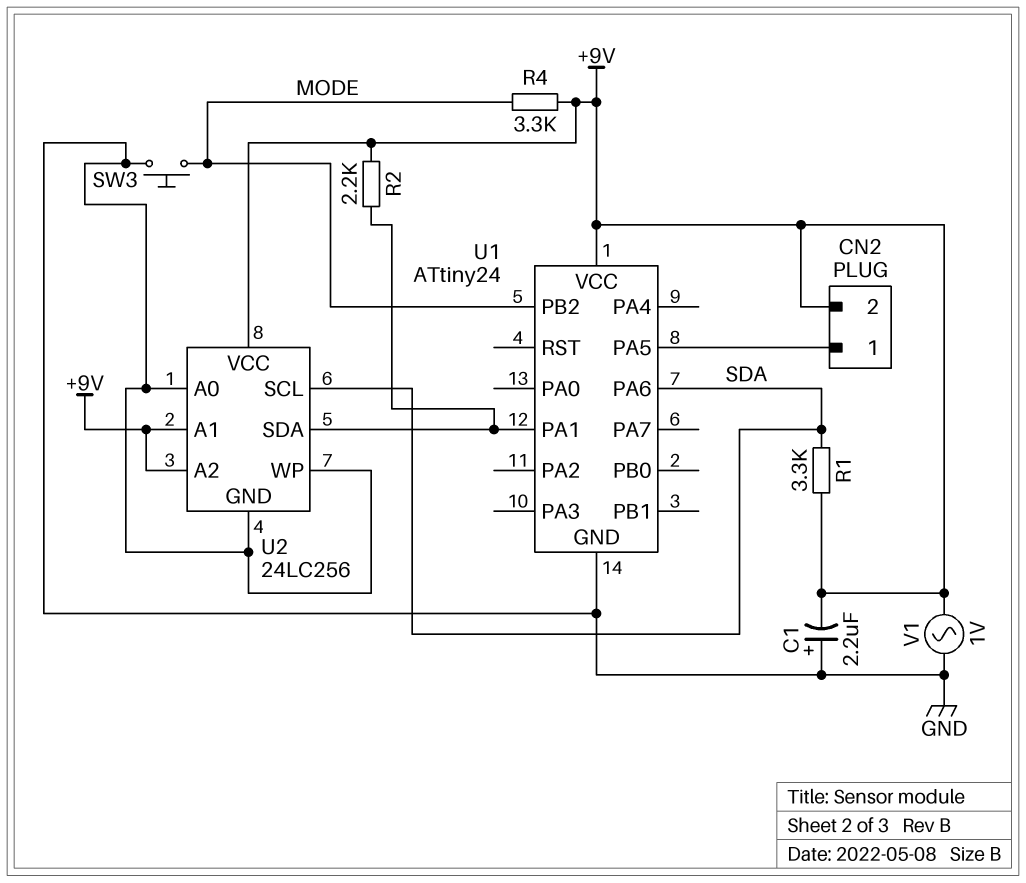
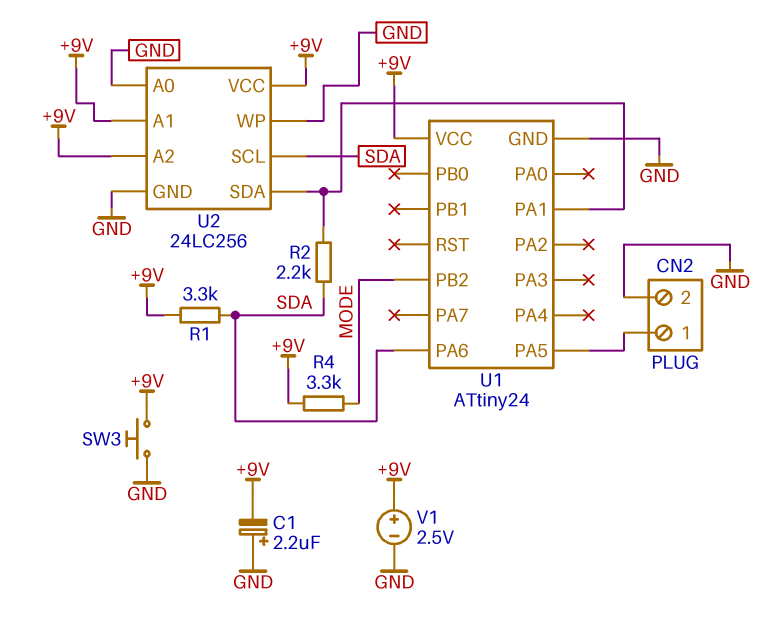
CN2 pin 2: +9V -> GND
R2: 2.2k (+9V, U1/PA1) -> 2.2k (SDA, U1/PA1)
SW3: button (GND, MODE) -> button (+9V, GND)
V1: AC 1V (+9V, GND) -> 2.5V (plus +9V, minus GND)

